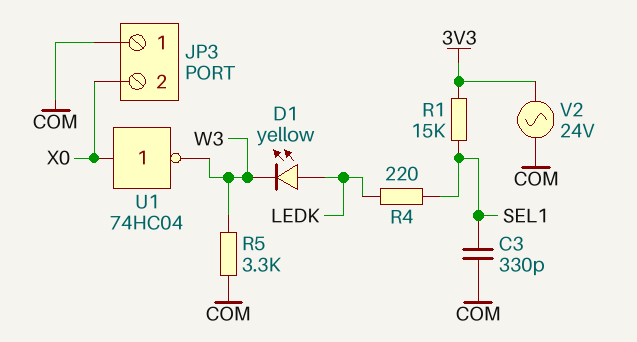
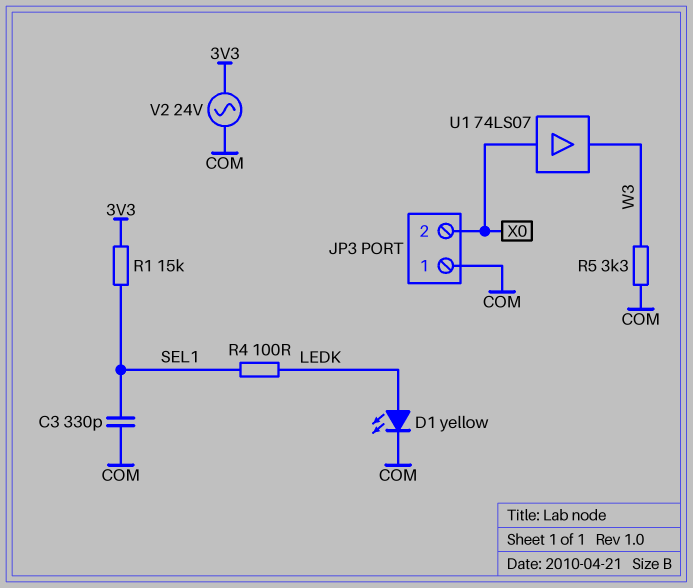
D1: LED yellow (A LEDK, K W3) -> LED yellow (A LEDK, K COM)
R4: 220 (LEDK, SEL1) -> 100 (LEDK, SEL1)
U1: NOT 74HC04 (in X0, out W3) -> buffer 74LS07 (in X0, out W3)

